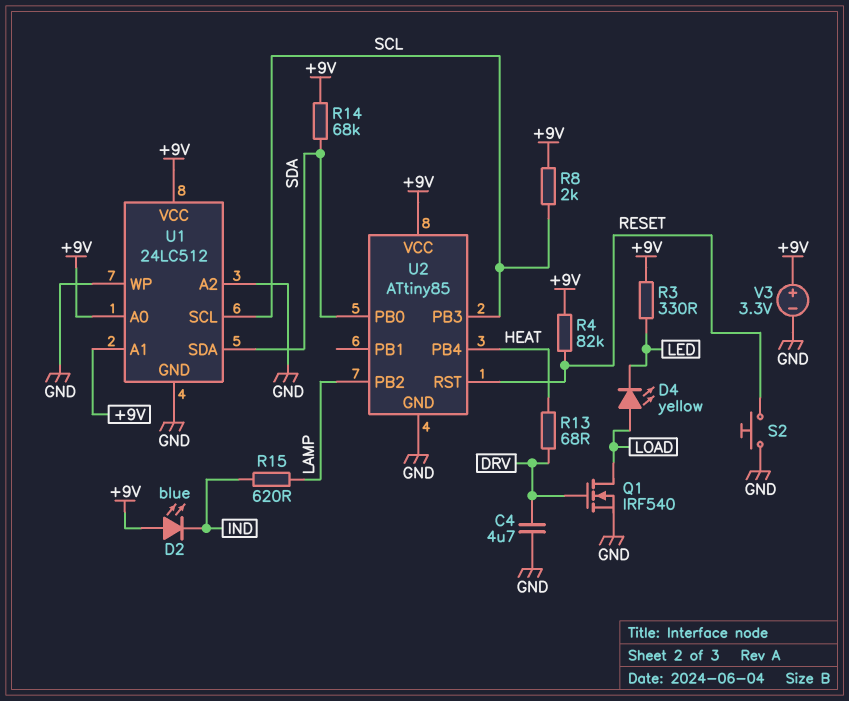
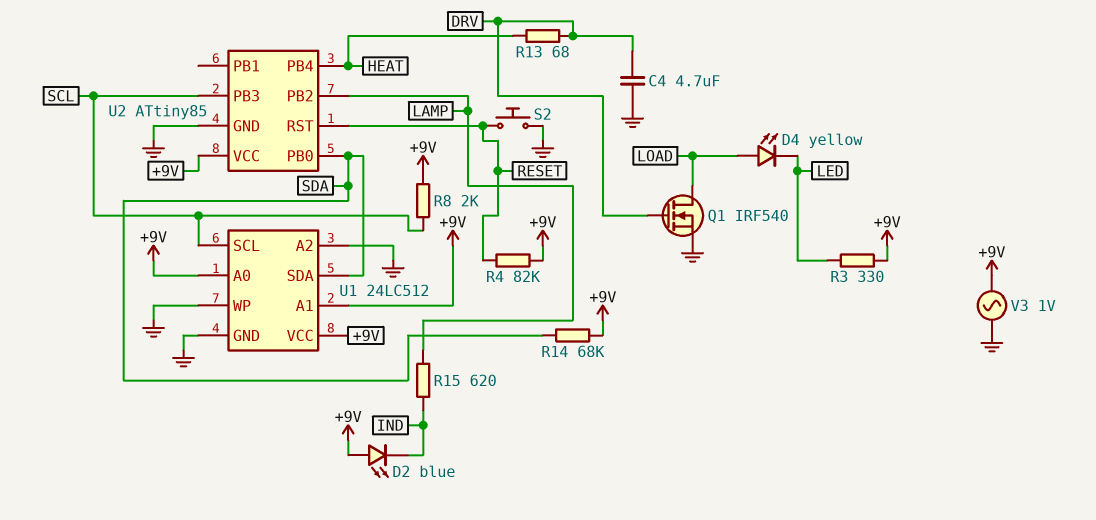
V3: 3.3V (plus +9V, minus GND) -> AC 1V (+9V, GND)

